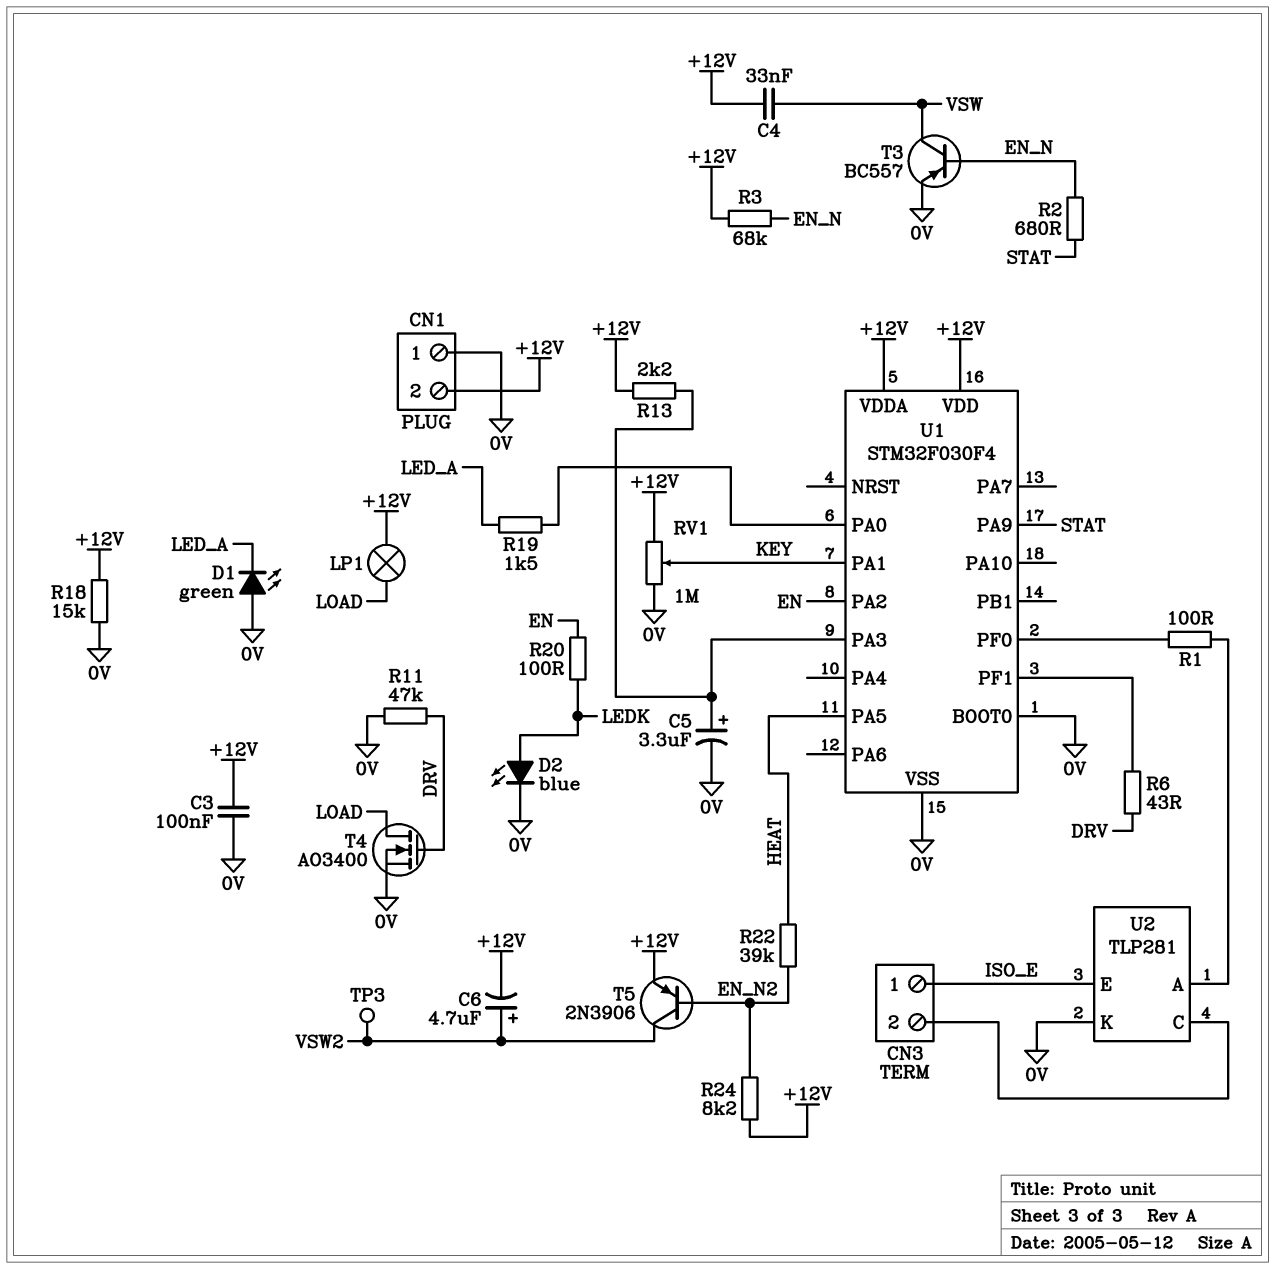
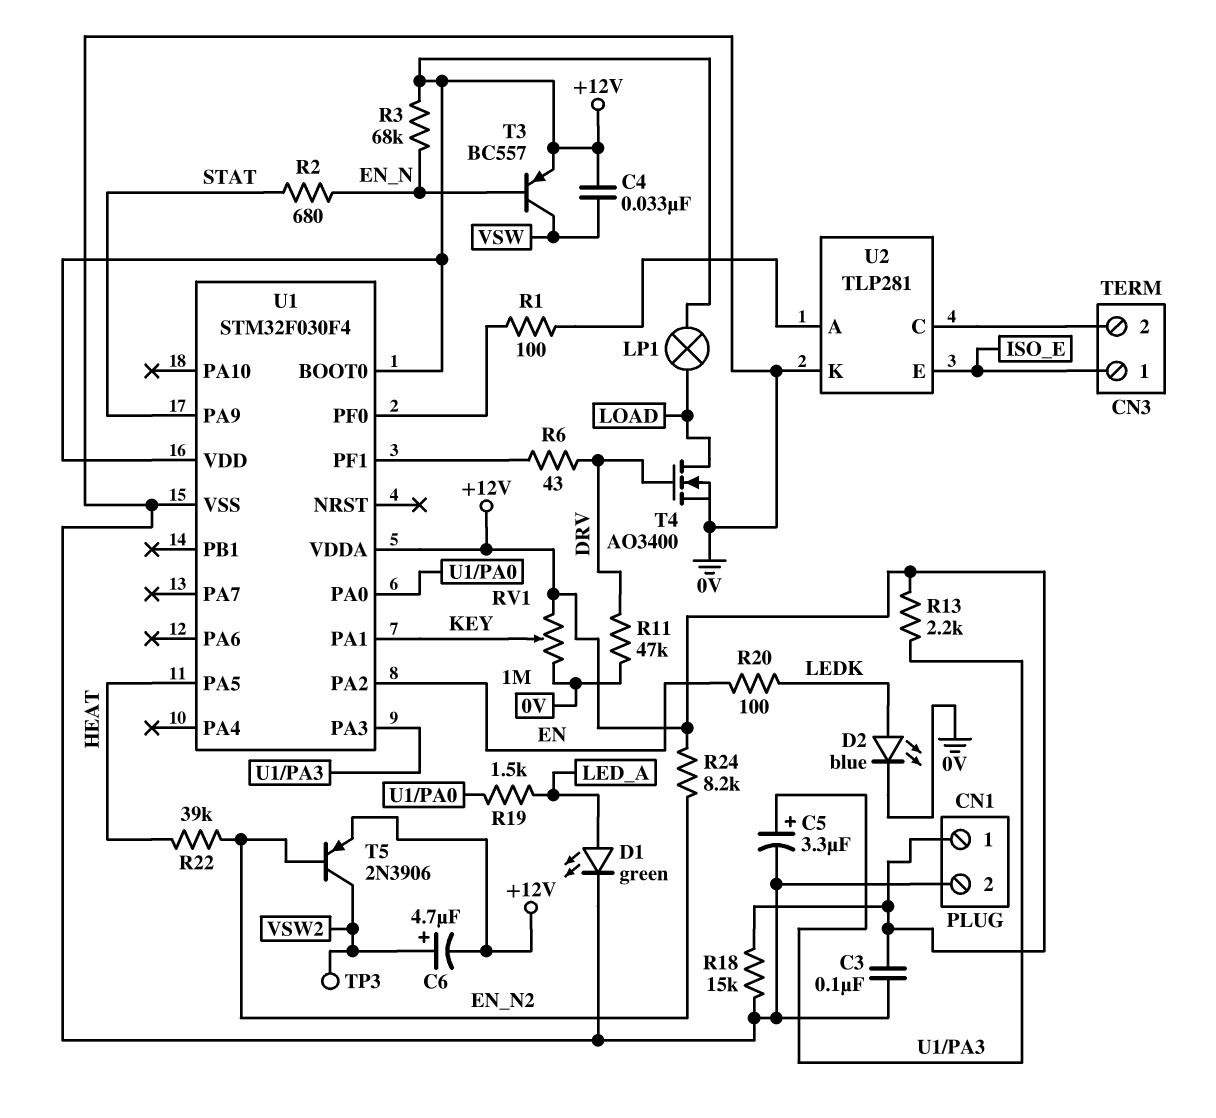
CN1 pin 1: 0V -> +12V
CN1 pin 2: +12V -> 0V
D1: LED green (A 0V, K LED_A) -> LED green (A LED_A, K 0V)
T3: PNP BC557 (B EN_N, C VSW, E 0V) -> PNP BC557 (B EN_N, C VSW, E +12V)
U1 pin BOOT0: 0V -> +12V

